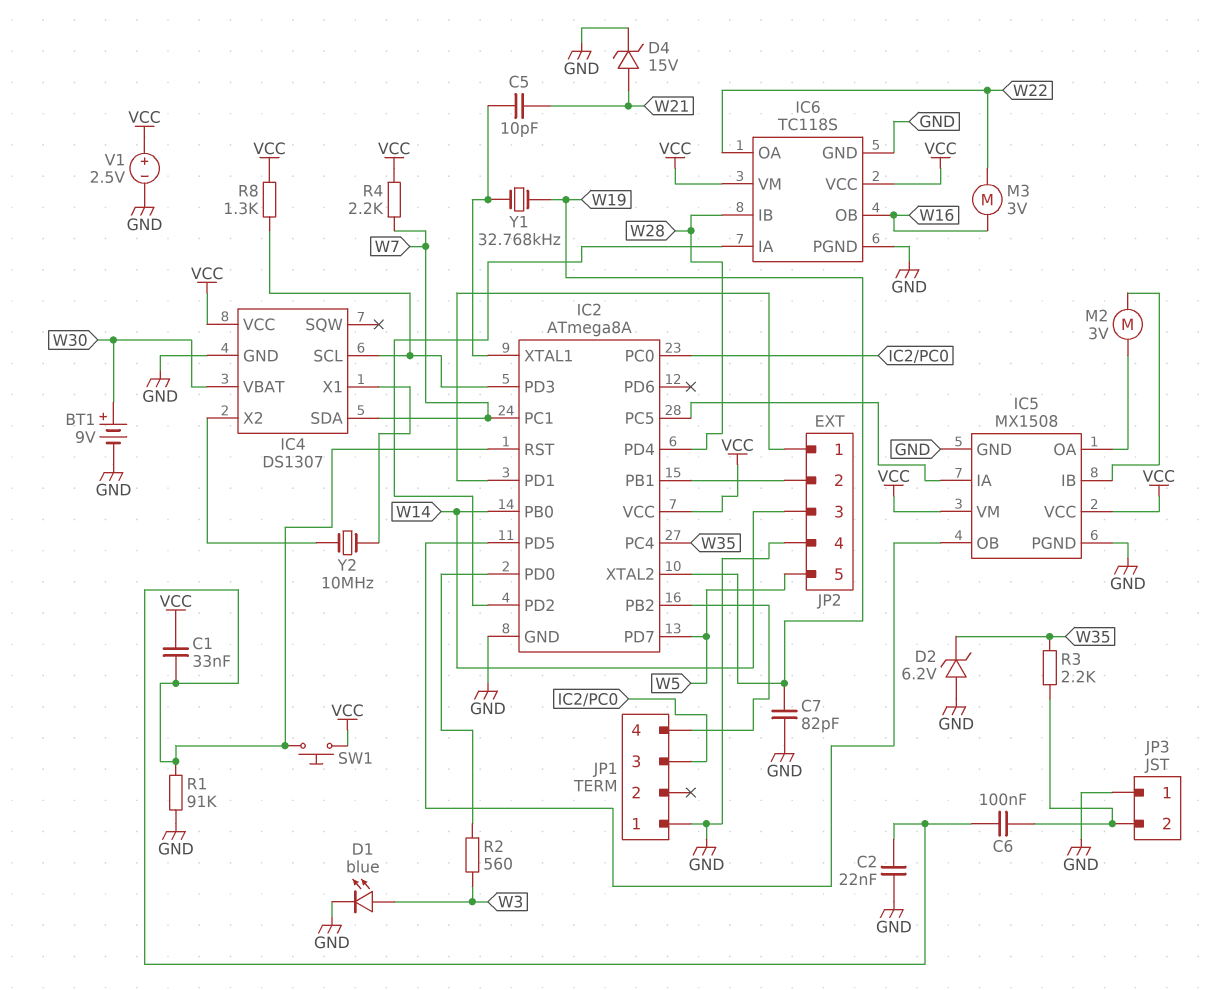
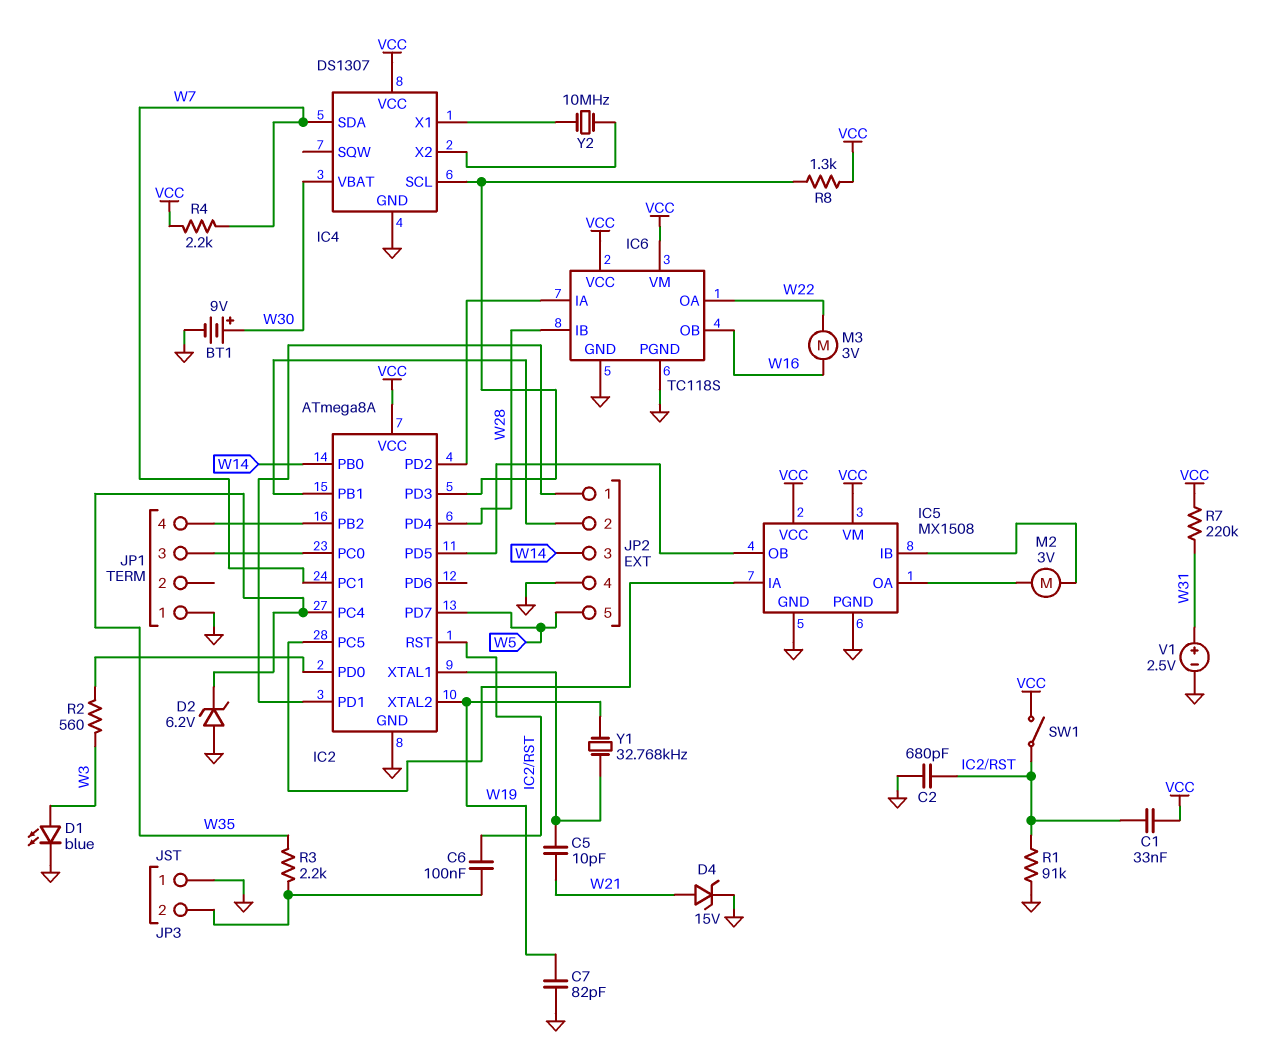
C2: 22nF (GND, IC2/RST) -> 680pF (GND, IC2/RST)
R7: none -> 220k (VCC, W31)
SW1: button (IC2/RST, VCC) -> switch (IC2/RST, VCC)
V1: 2.5V (plus VCC, minus GND) -> 2.5V (plus W31, minus GND)

